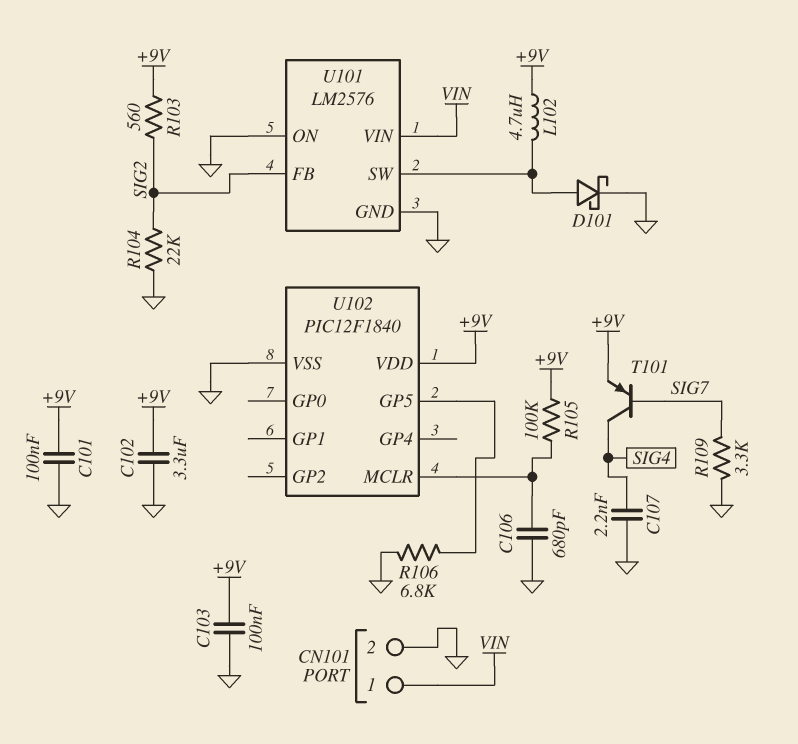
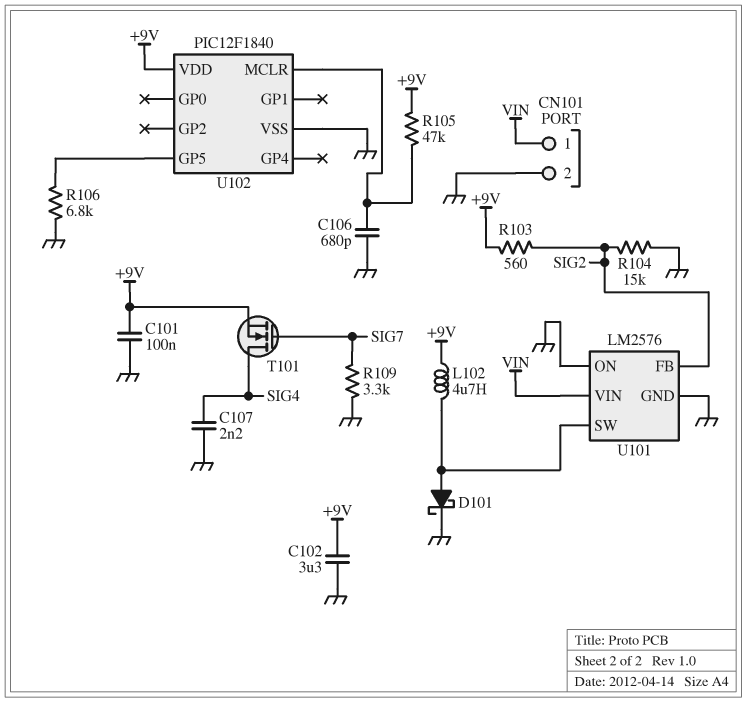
C103: 100nF (+9V, GND) -> none
R104: 22k (GND, SIG2) -> 15k (GND, SIG2)
R105: 100k (+9V, U102/MCLR) -> 47k (+9V, U102/MCLR)
T101: PNP (B SIG7, C SIG4, E +9V) -> NMOS (G SIG7, D SIG4, S +9V)

